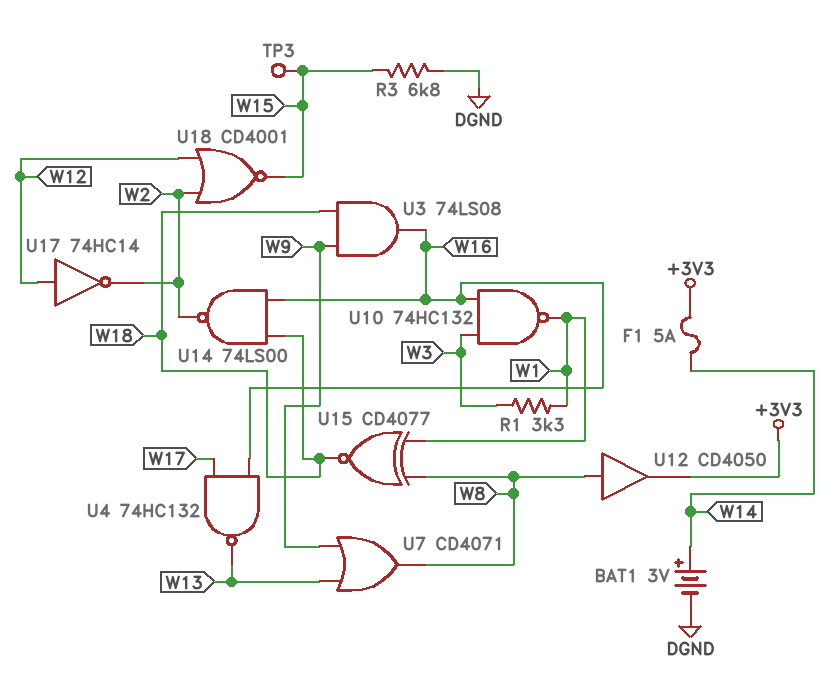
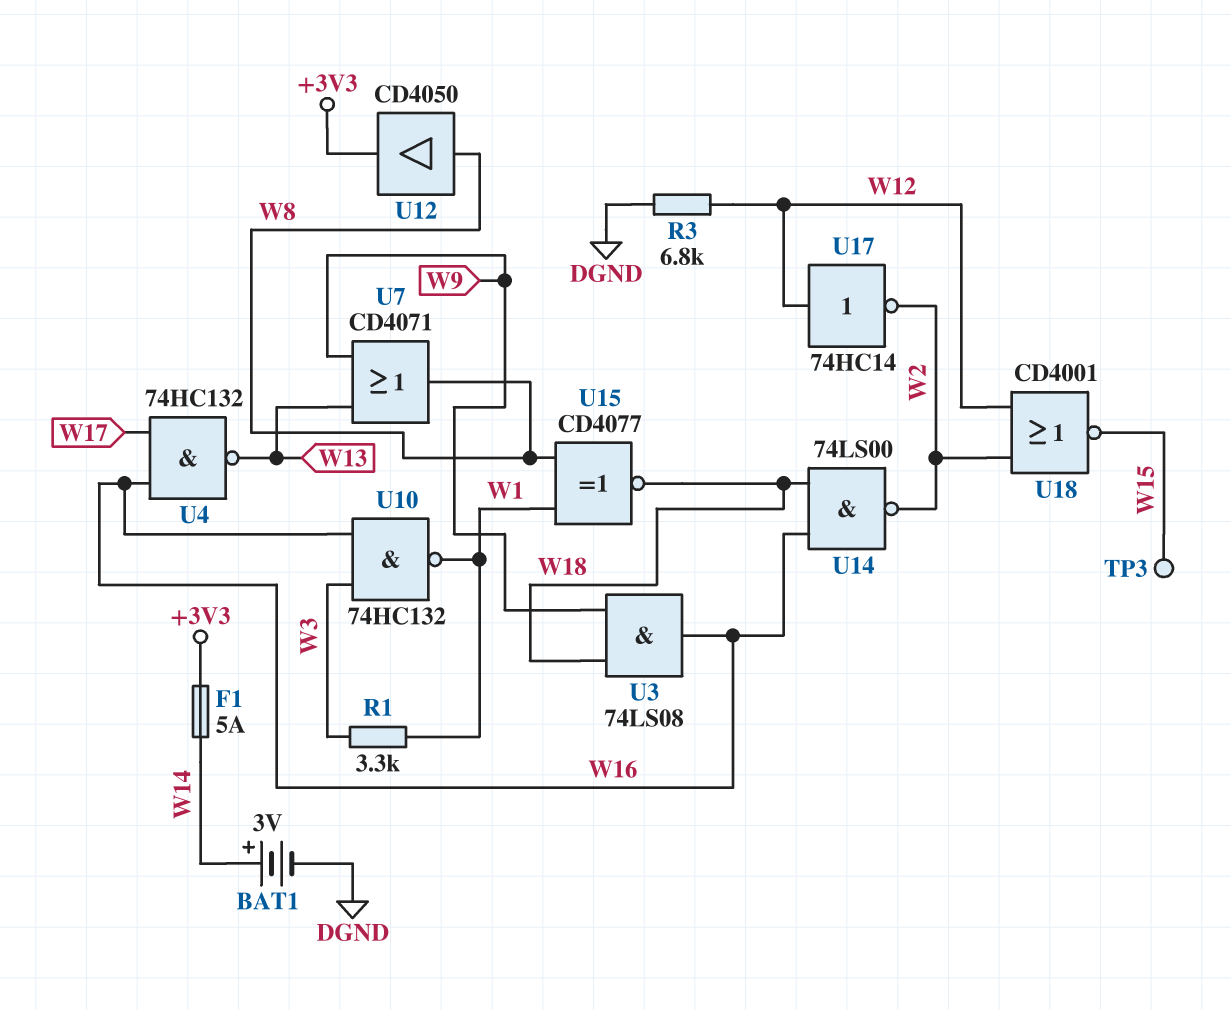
R3: 6.8k (DGND, W15) -> 6.8k (DGND, W12)

